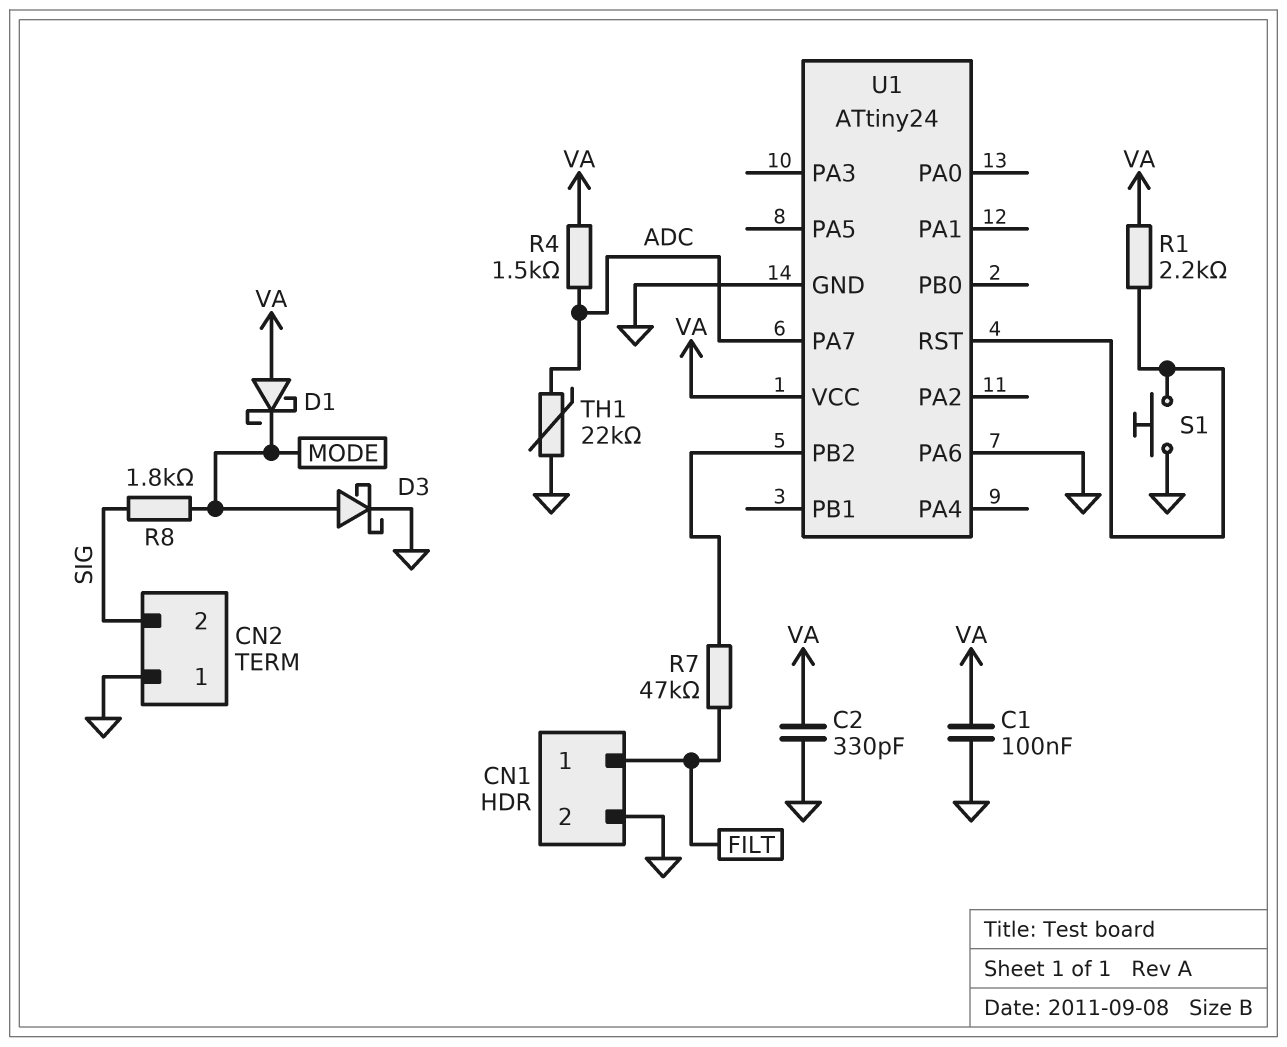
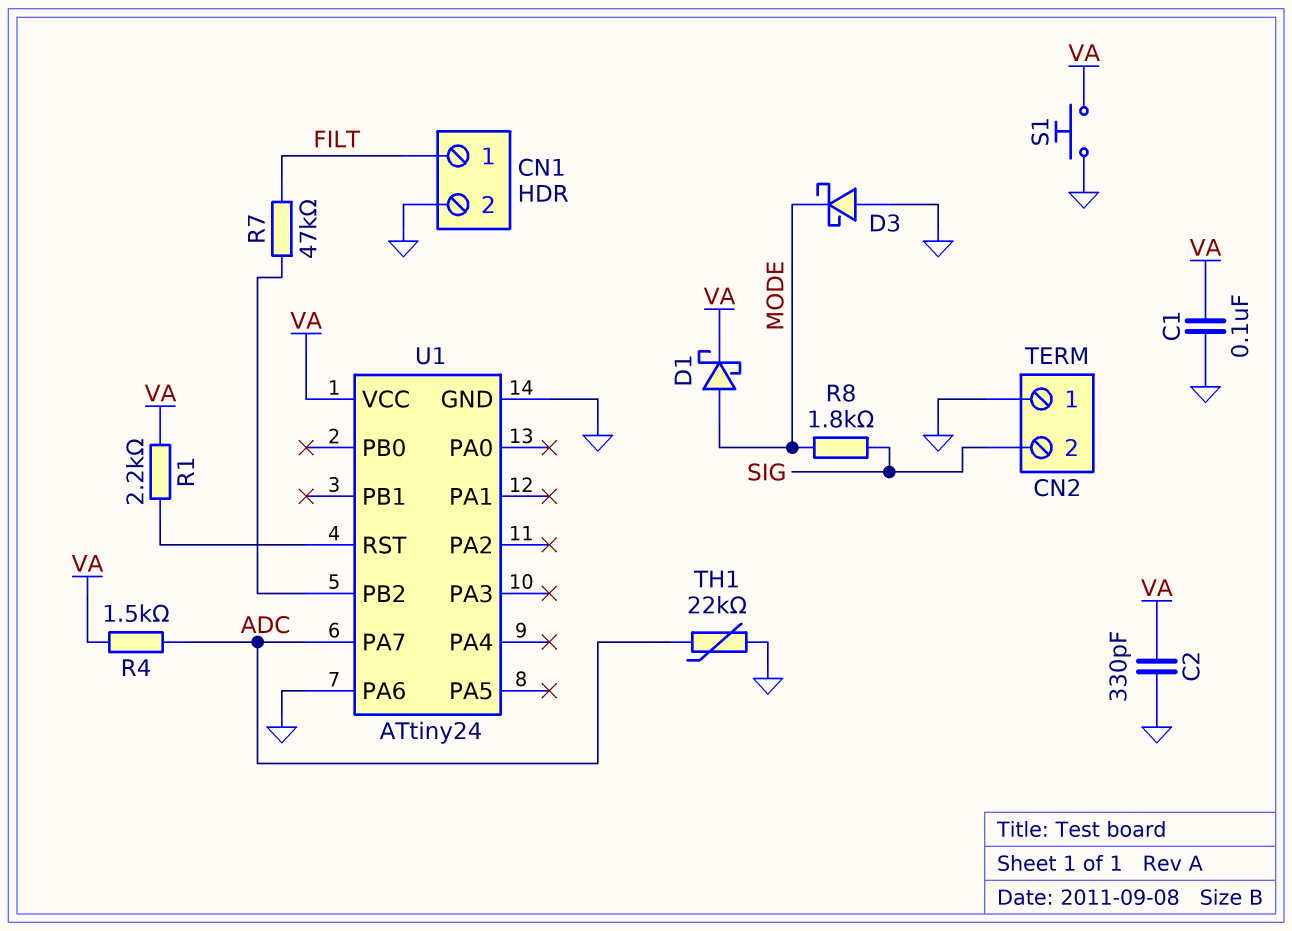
D1: schottky (A VA, K MODE) -> schottky (A MODE, K VA)
D3: schottky (A MODE, K GND) -> schottky (A GND, K MODE)
S1: button (GND, U1/RST) -> button (GND, VA)

